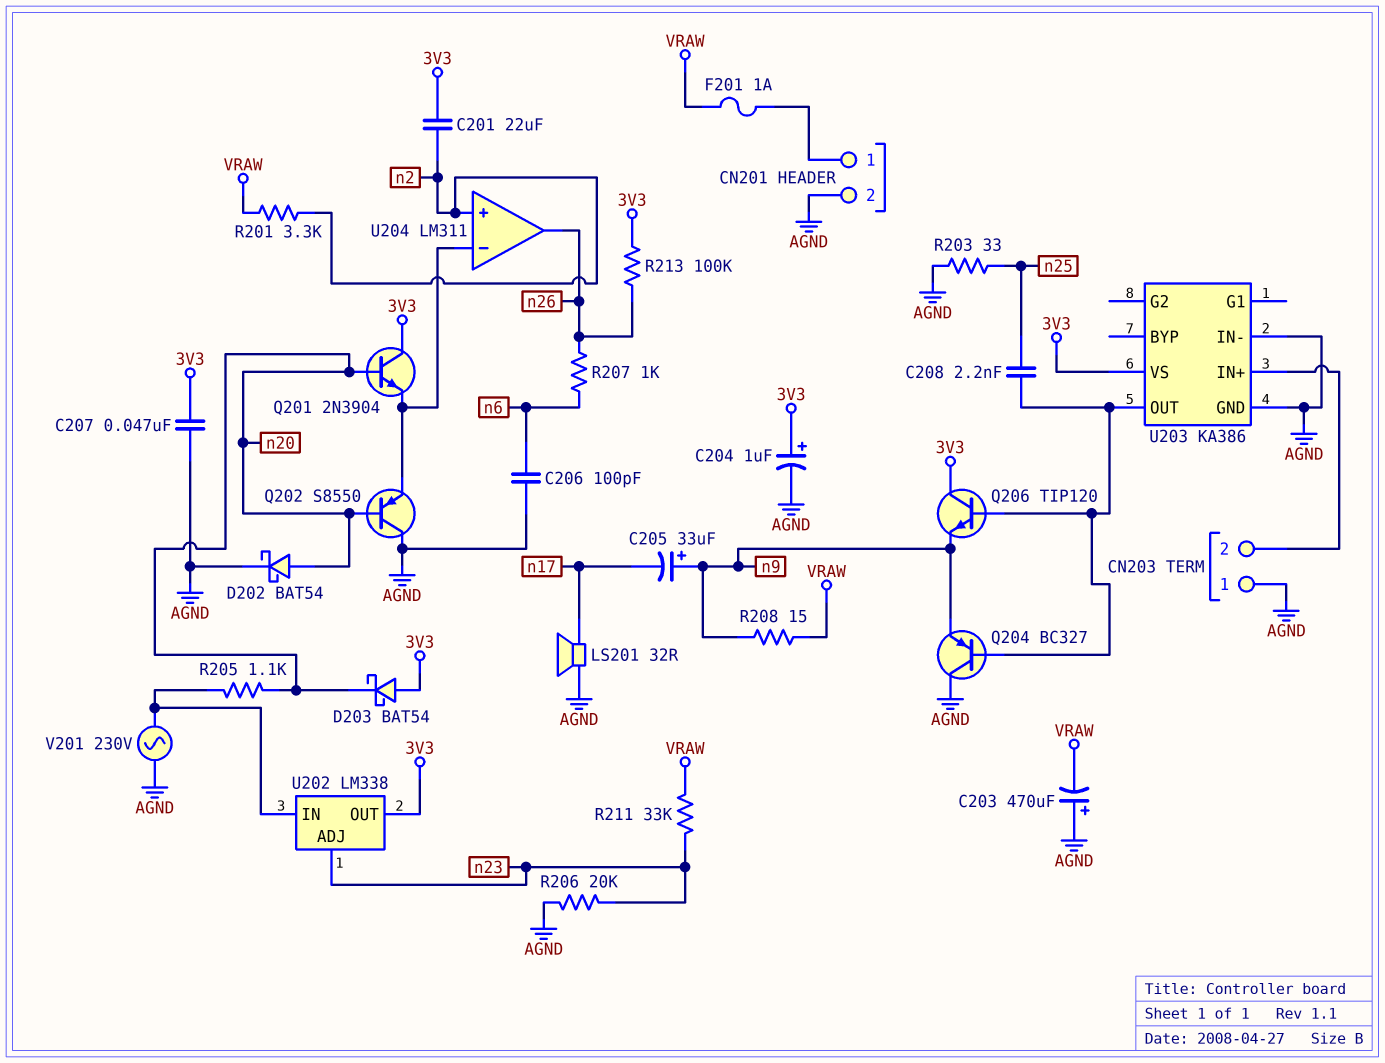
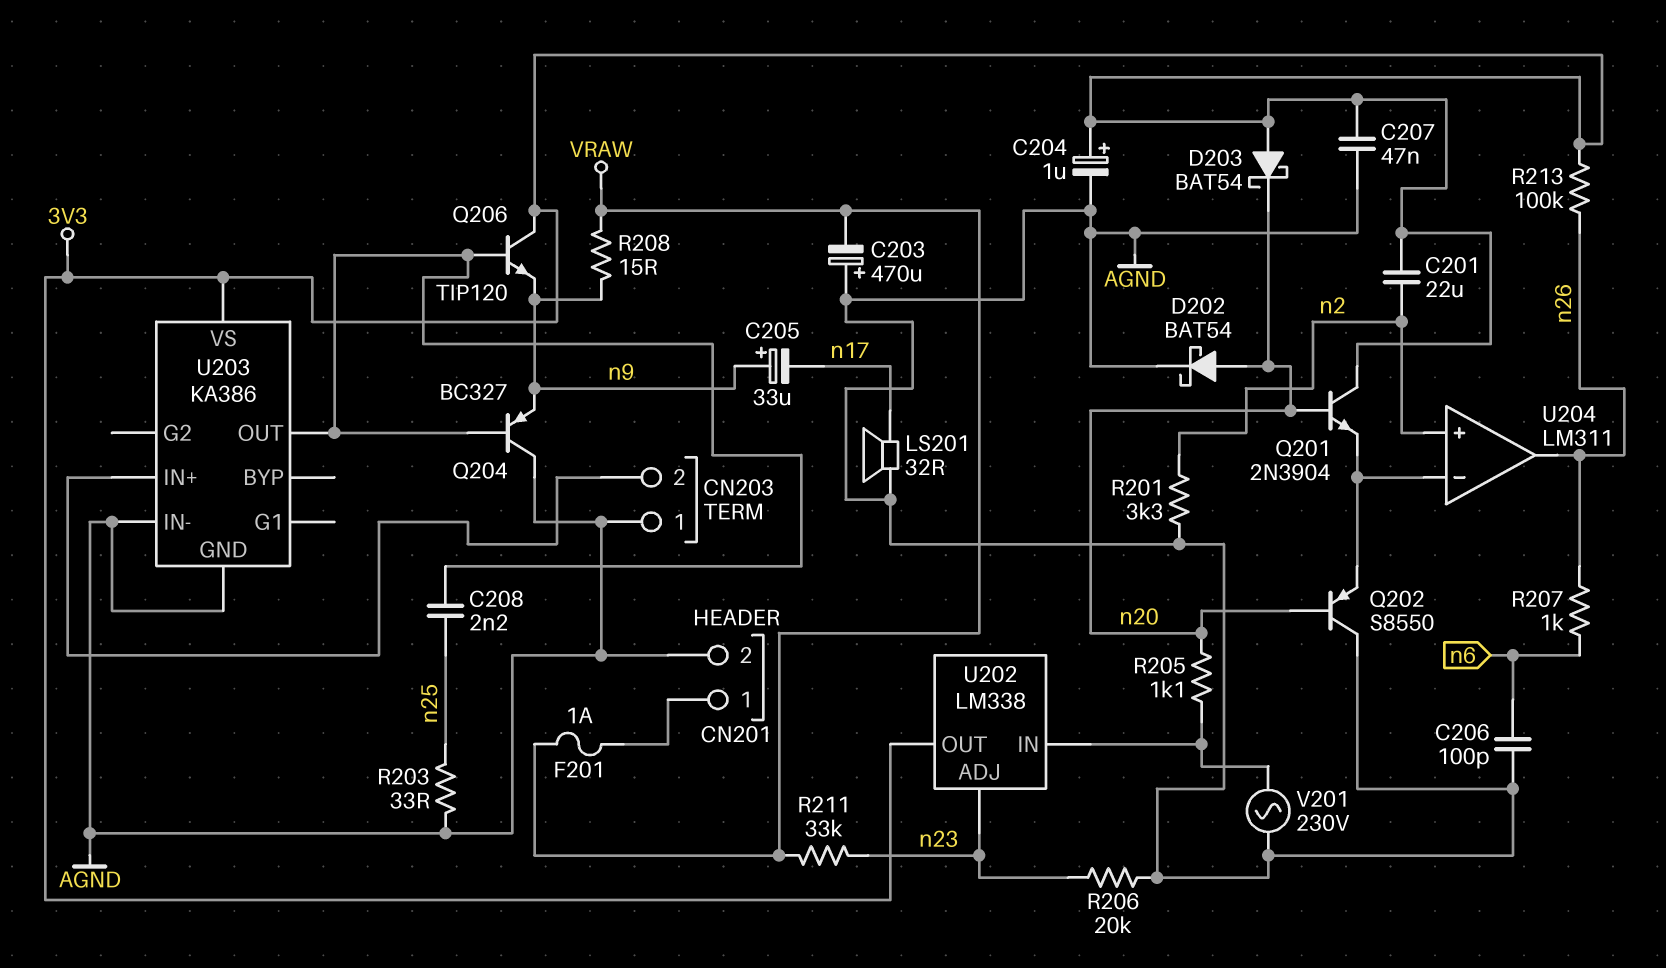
R201: 3.3k (VRAW, n2) -> 3.3k (AGND, n2)

